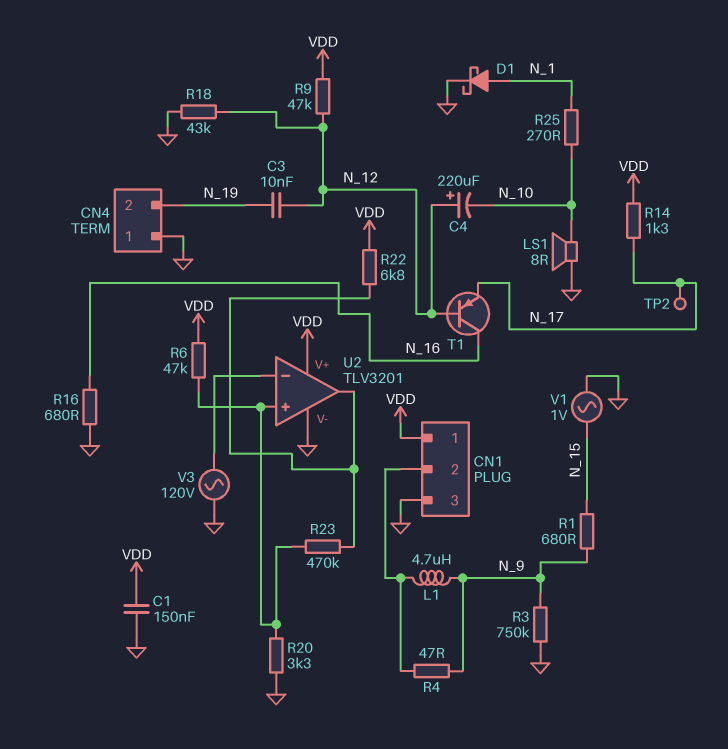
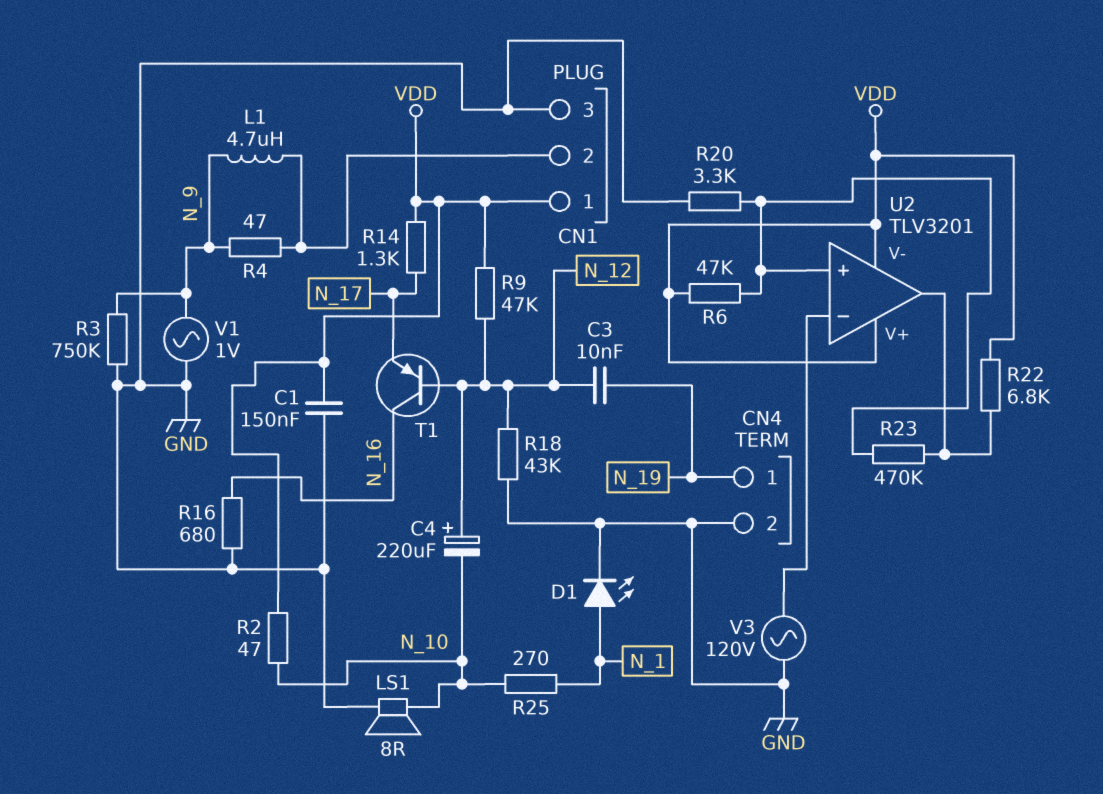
CN4 pin 1: GND -> N_19
CN4 pin 2: N_19 -> GND
D1: schottky (A N_1, K GND) -> LED (A N_1, K GND)
R1: 680 (N_9, N_15) -> none
R2: none -> 47 (N_10, VDD)
TP2: test point (N_17) -> none
U2 pin V-: GND -> VDD
V1: AC 1V (GND, N_15) -> AC 1V (GND, N_9)

